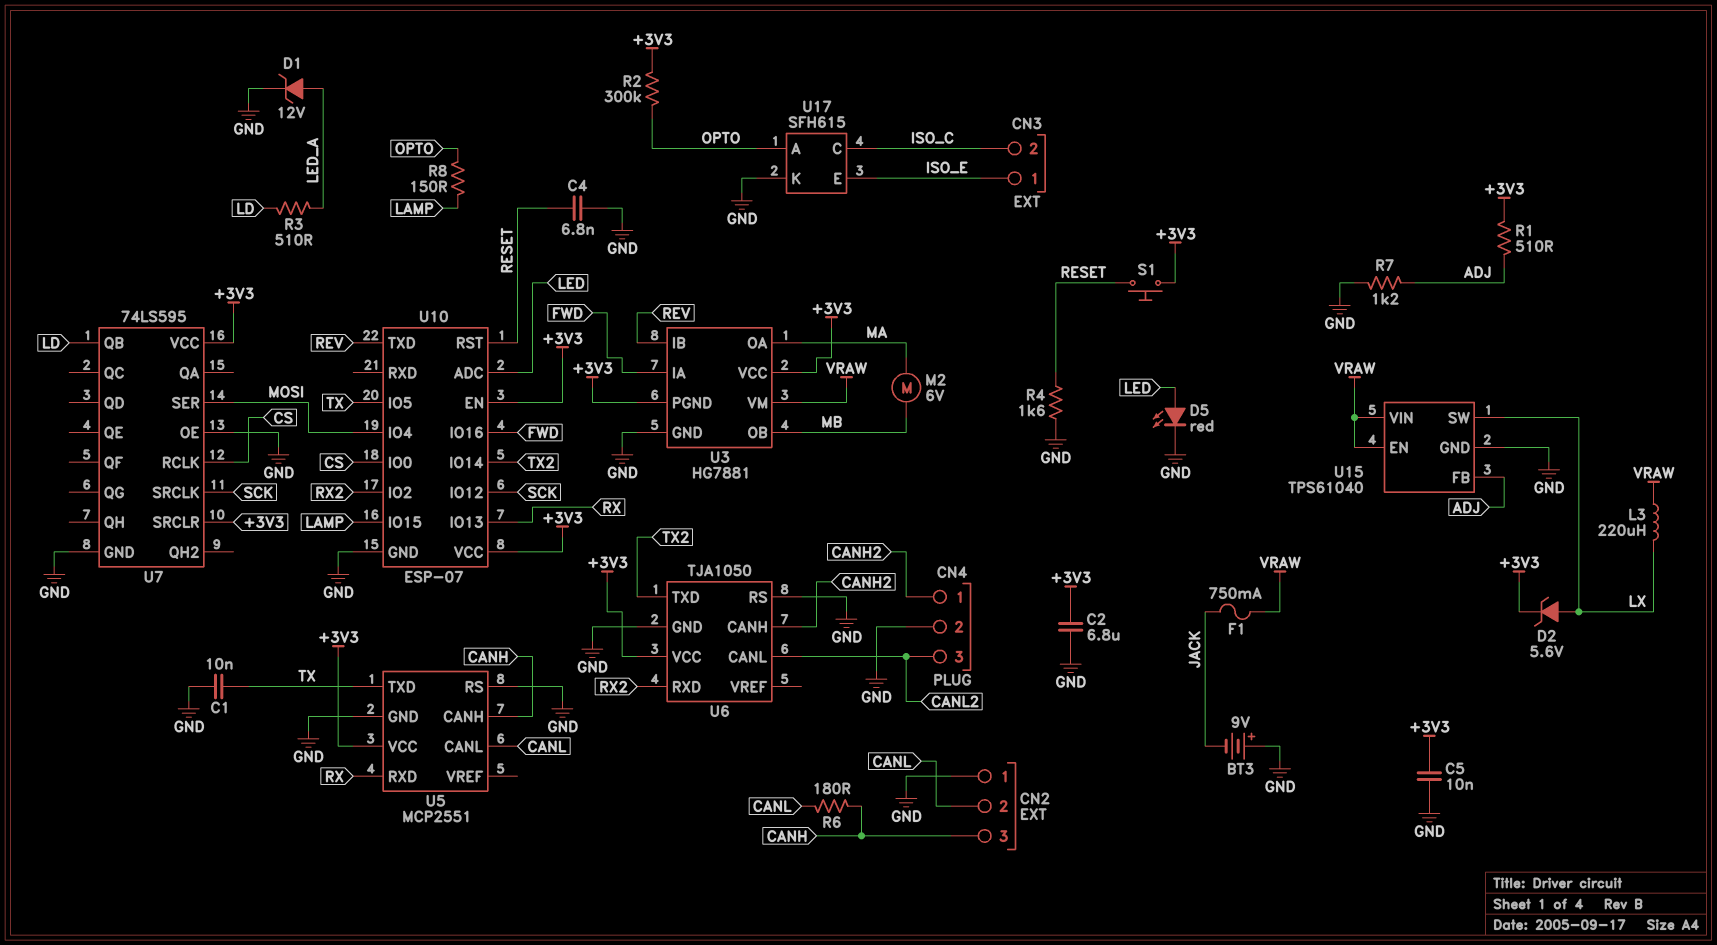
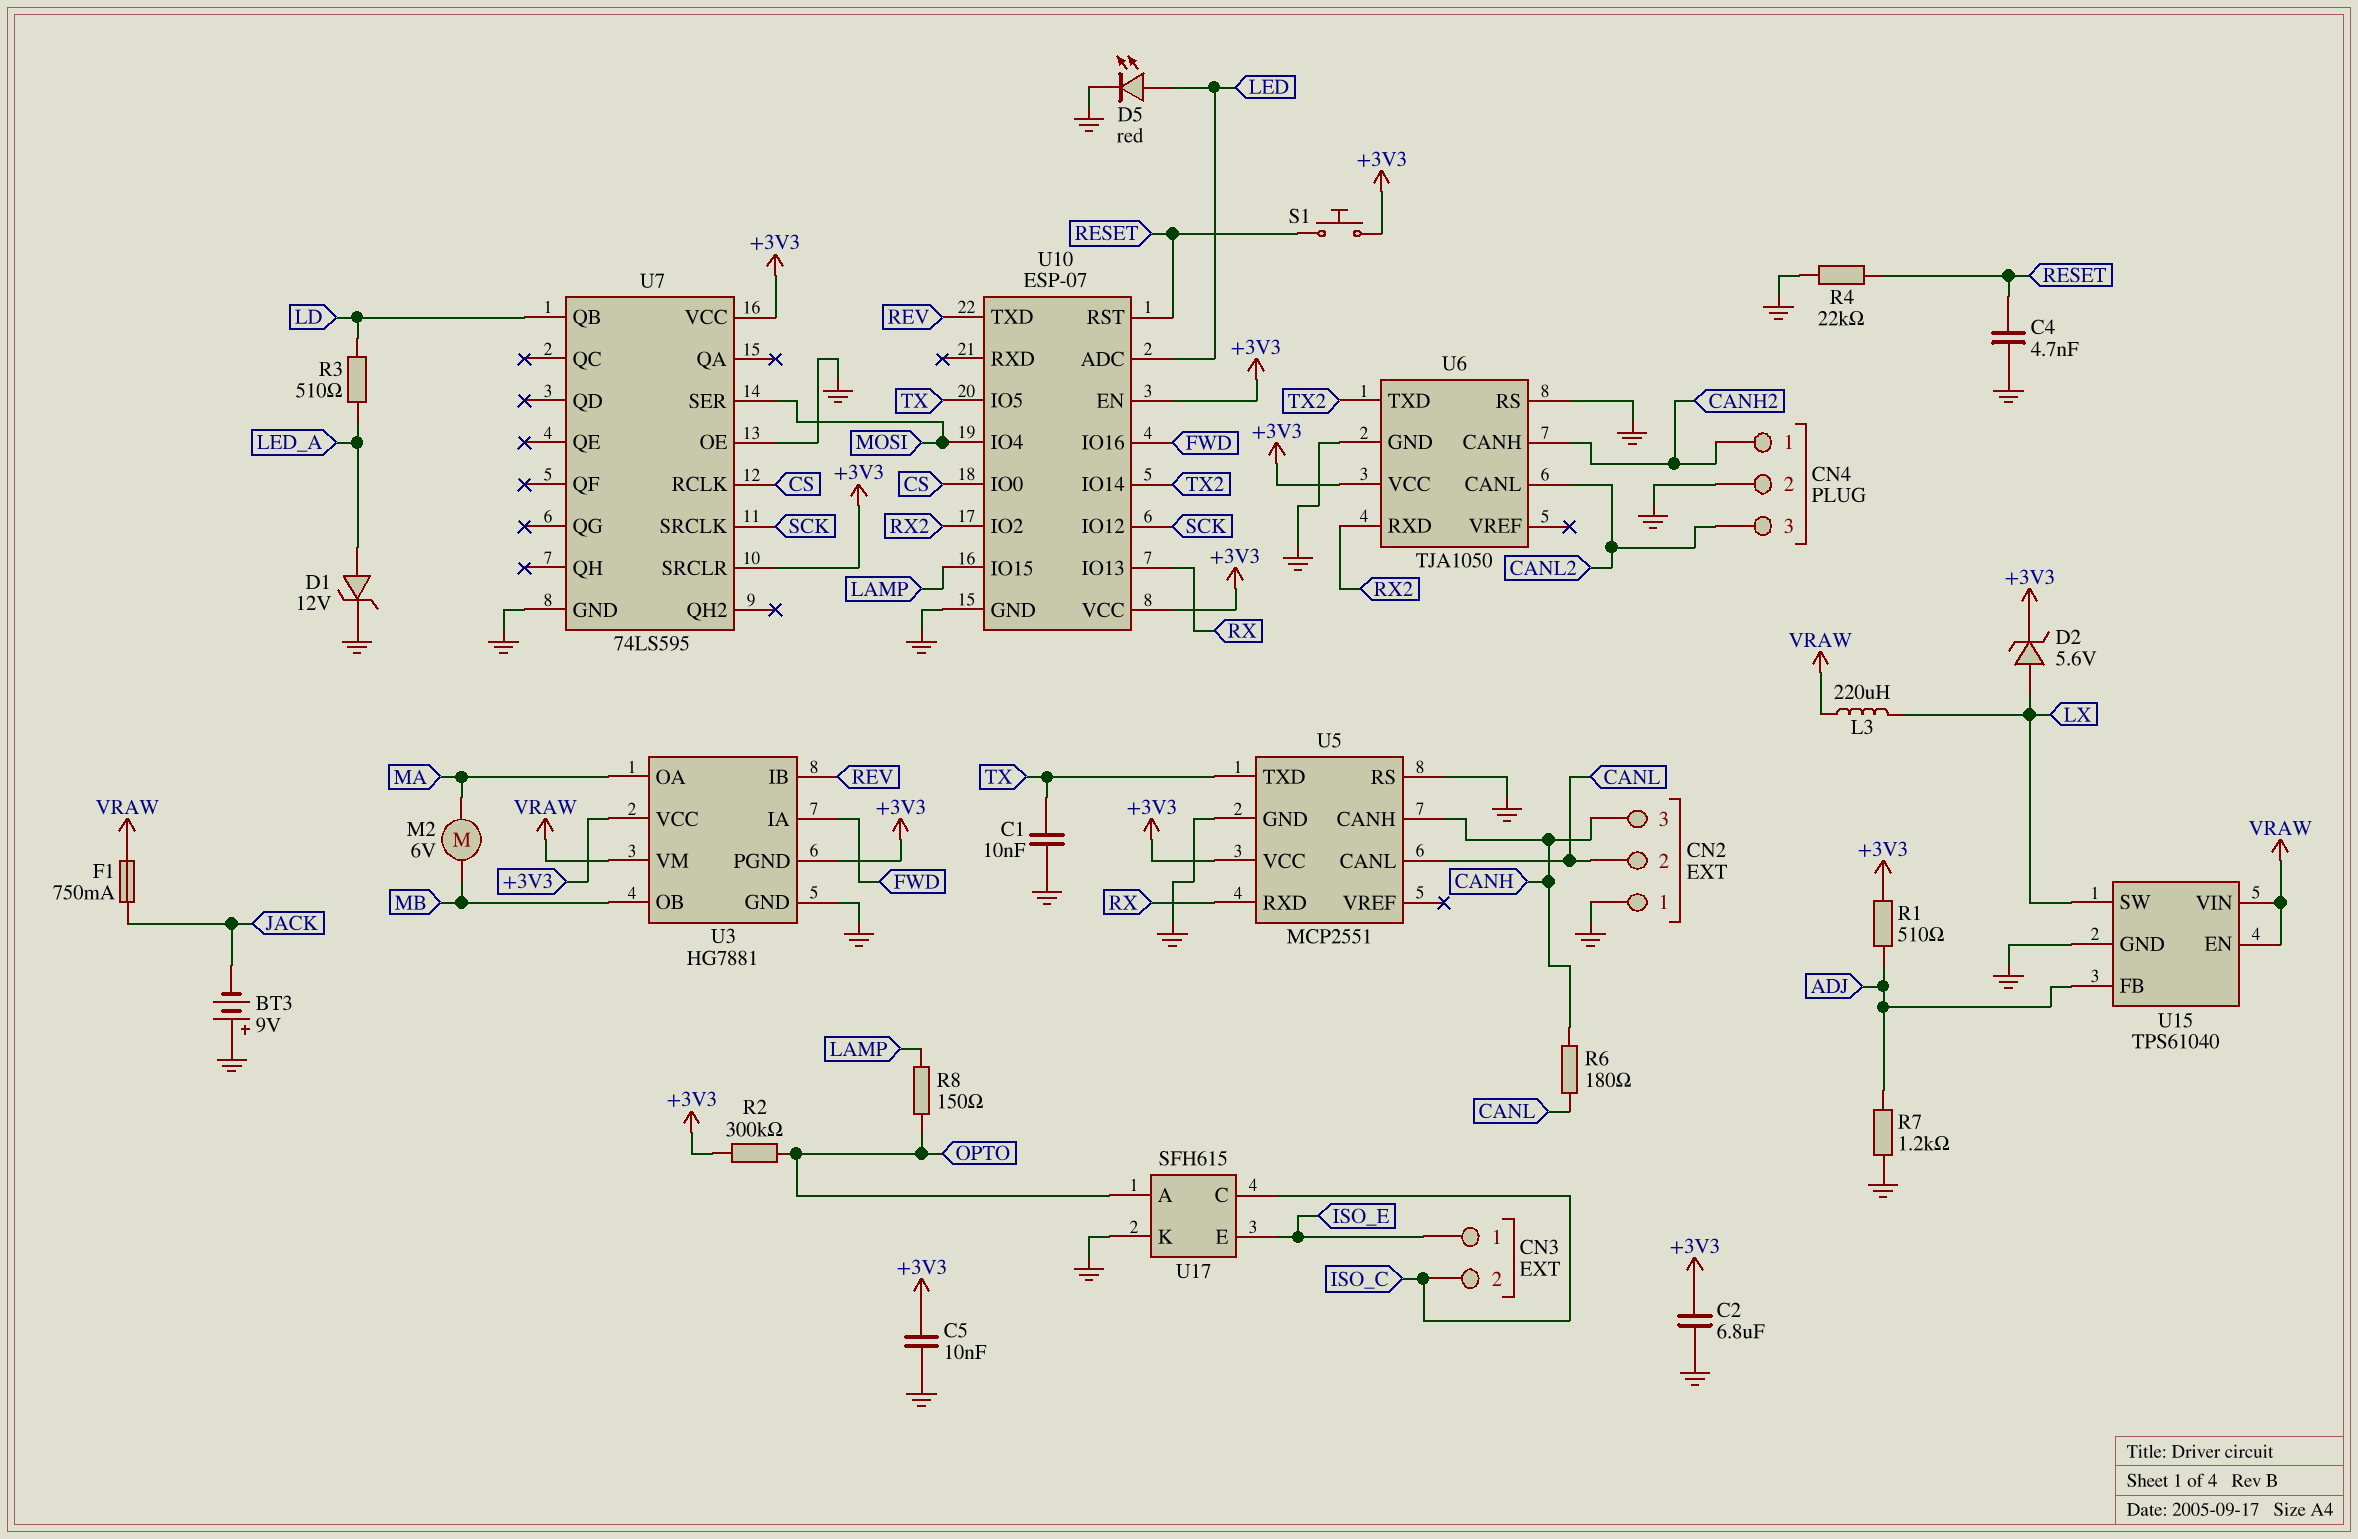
C4: 6.8nF (GND, RESET) -> 4.7nF (GND, RESET)
R4: 1.6k (GND, RESET) -> 22k (GND, RESET)

